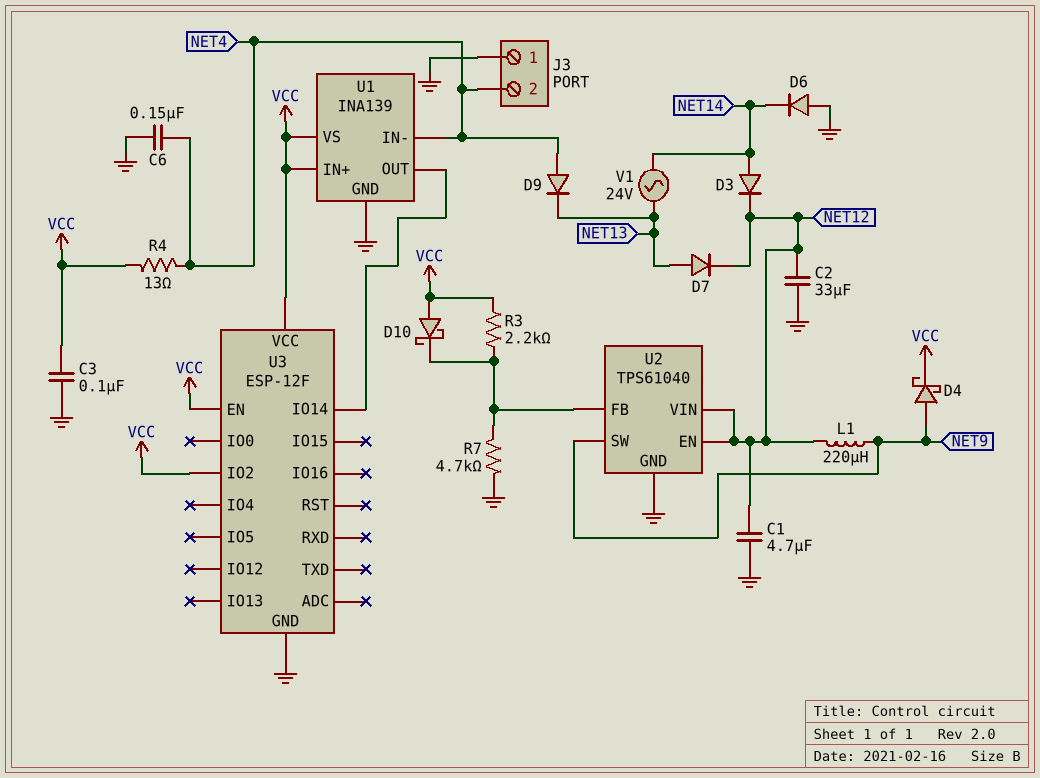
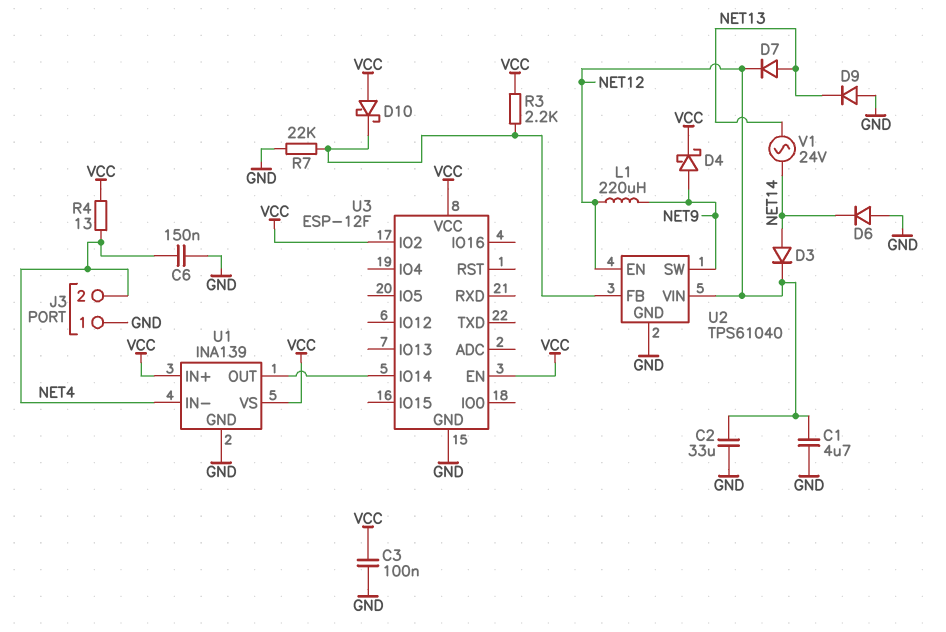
D9: diode (A NET4, K NET13) -> diode (A GND, K NET13)
R7: 4.7k (GND, U2/FB) -> 22k (GND, U2/FB)

